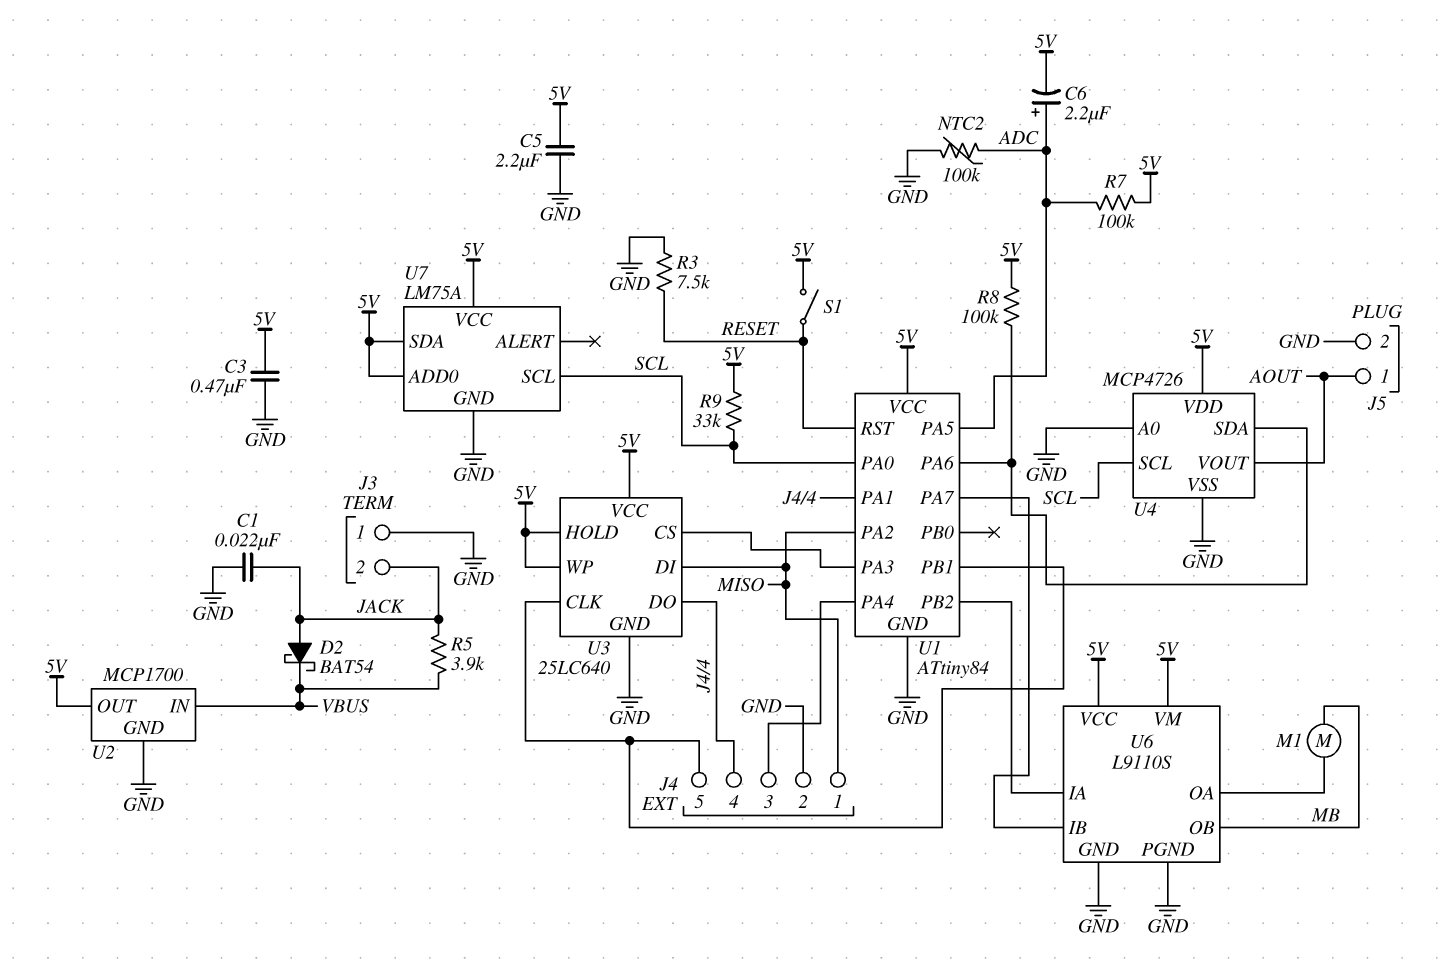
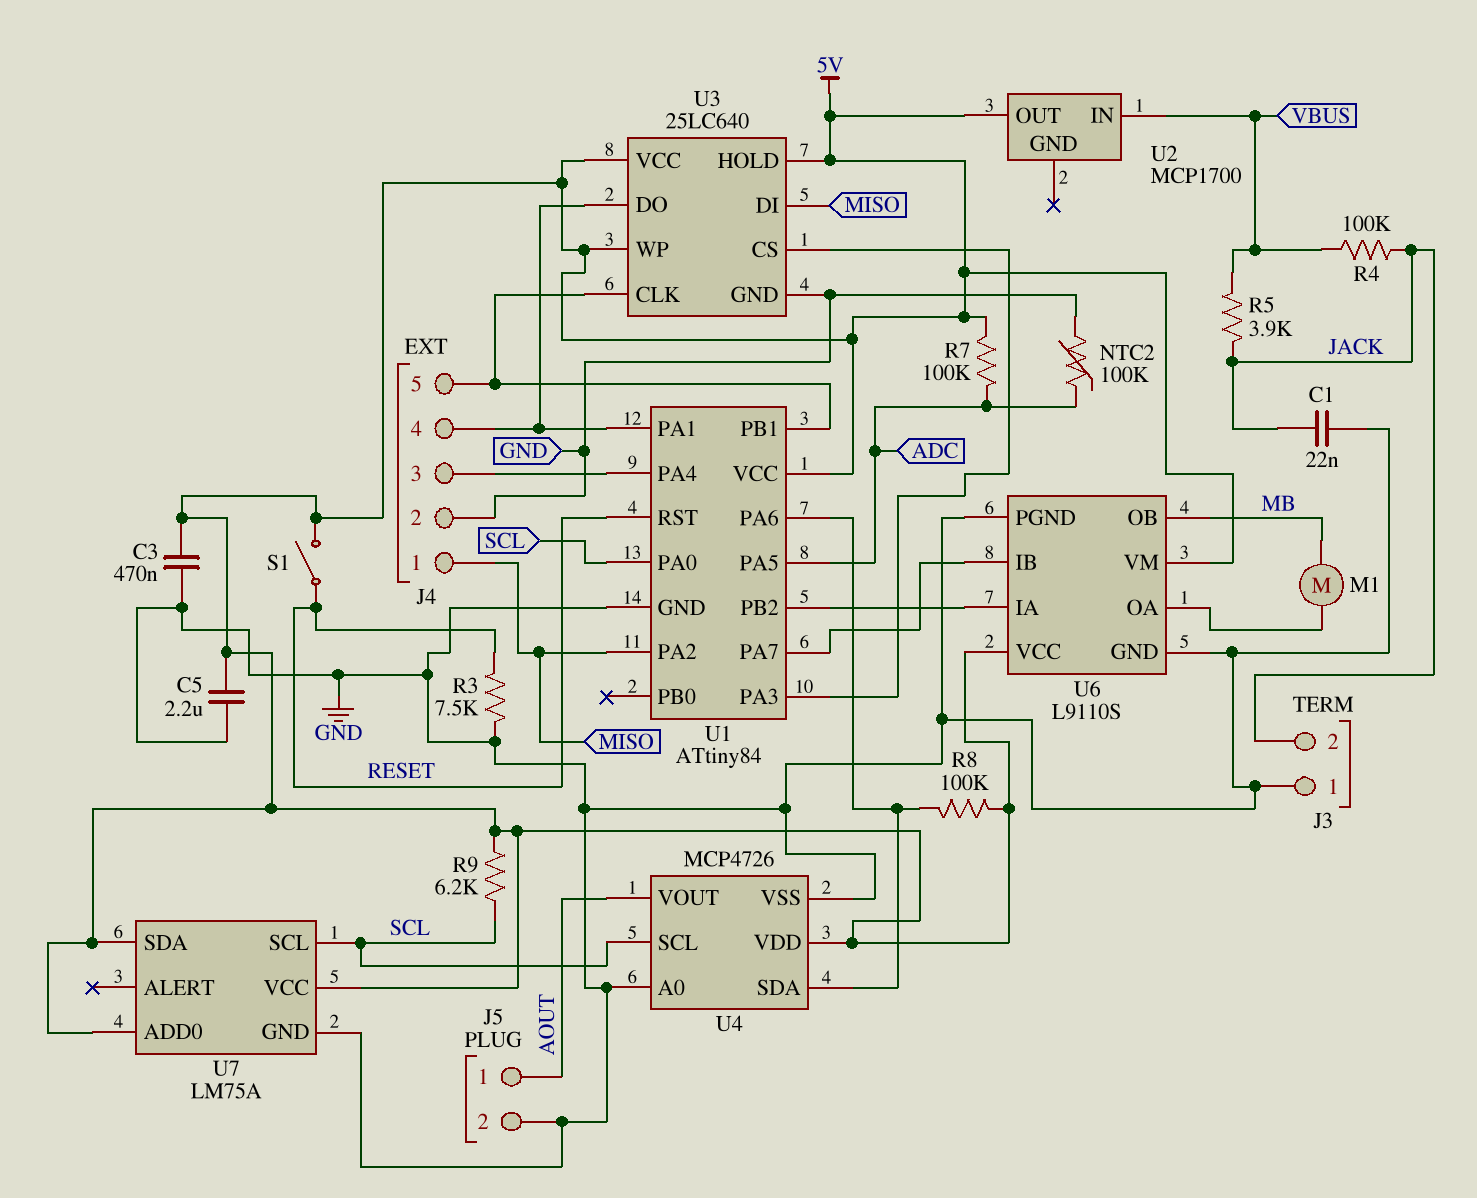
C6: 2.2uF (plus ADC, minus 5V) -> none
D2: schottky BAT54 (A JACK, K VBUS) -> none
R4: none -> 100k (JACK, VBUS)
R9: 33k (5V, SCL) -> 6.2k (5V, SCL)
U2 pin GND: GND -> none

